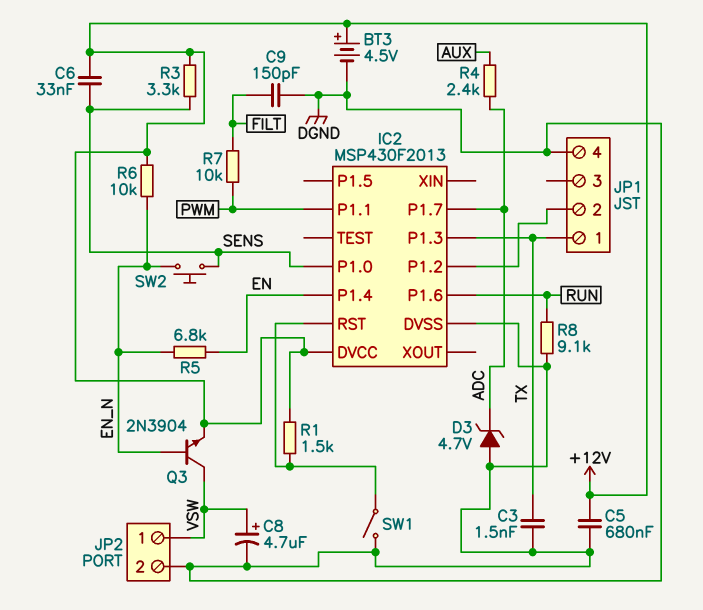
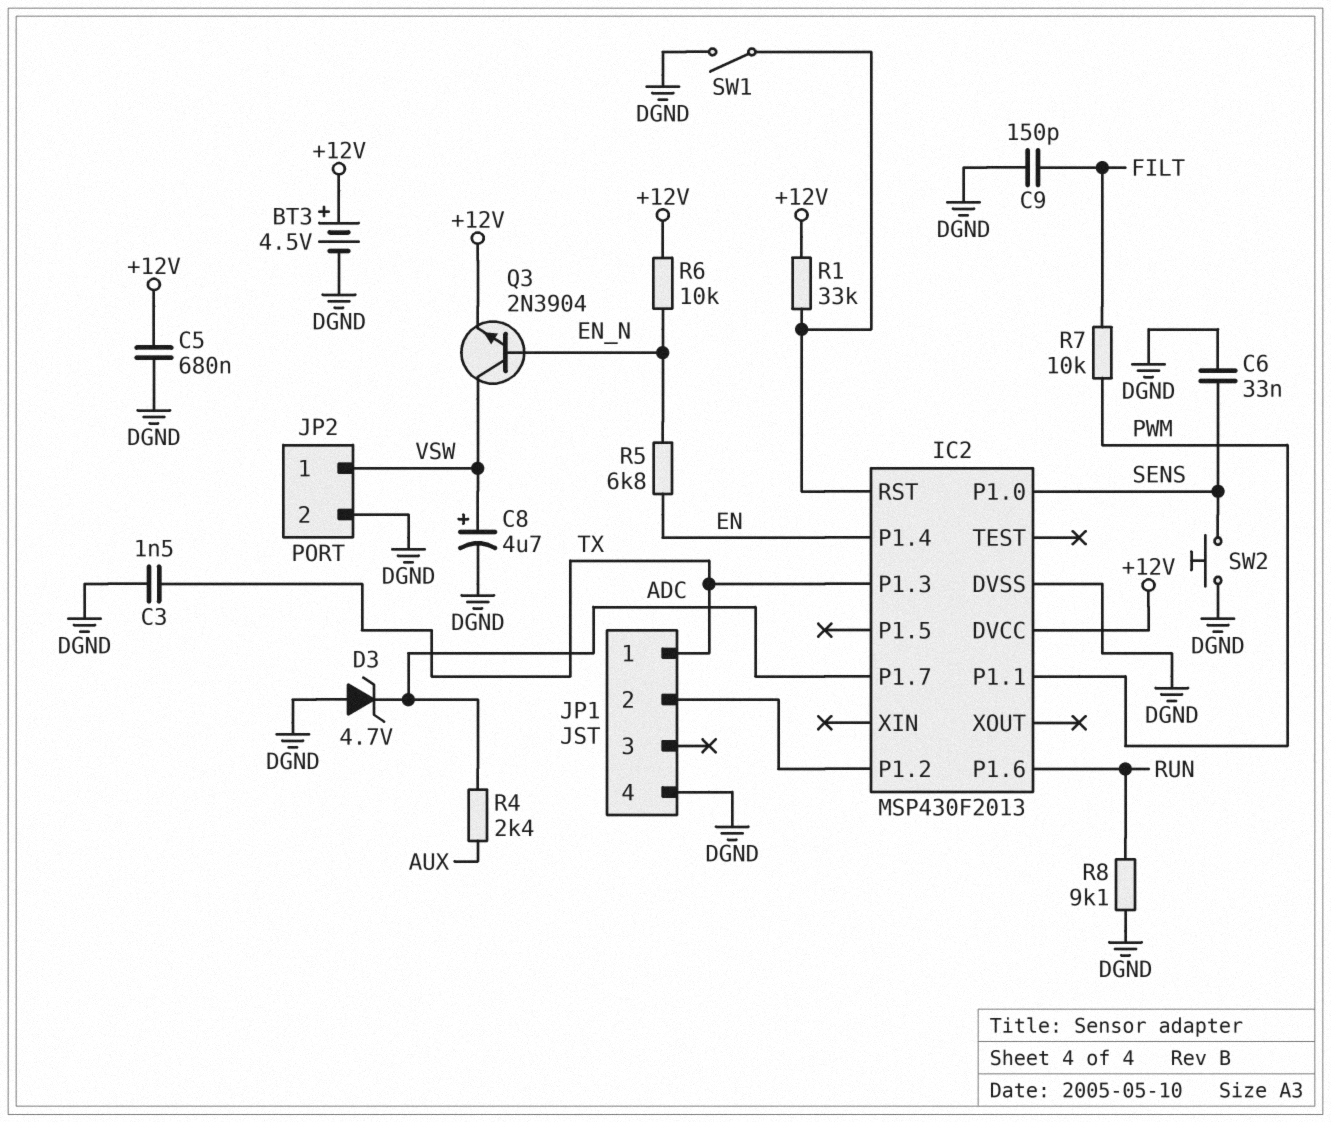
C6: 33nF (+12V, SENS) -> 33nF (DGND, SENS)
R1: 1.5k (+12V, IC2/RST) -> 33k (+12V, IC2/RST)
R3: 3.3k (+12V, SENS) -> none
SW2: button (EN_N, SENS) -> button (DGND, SENS)

